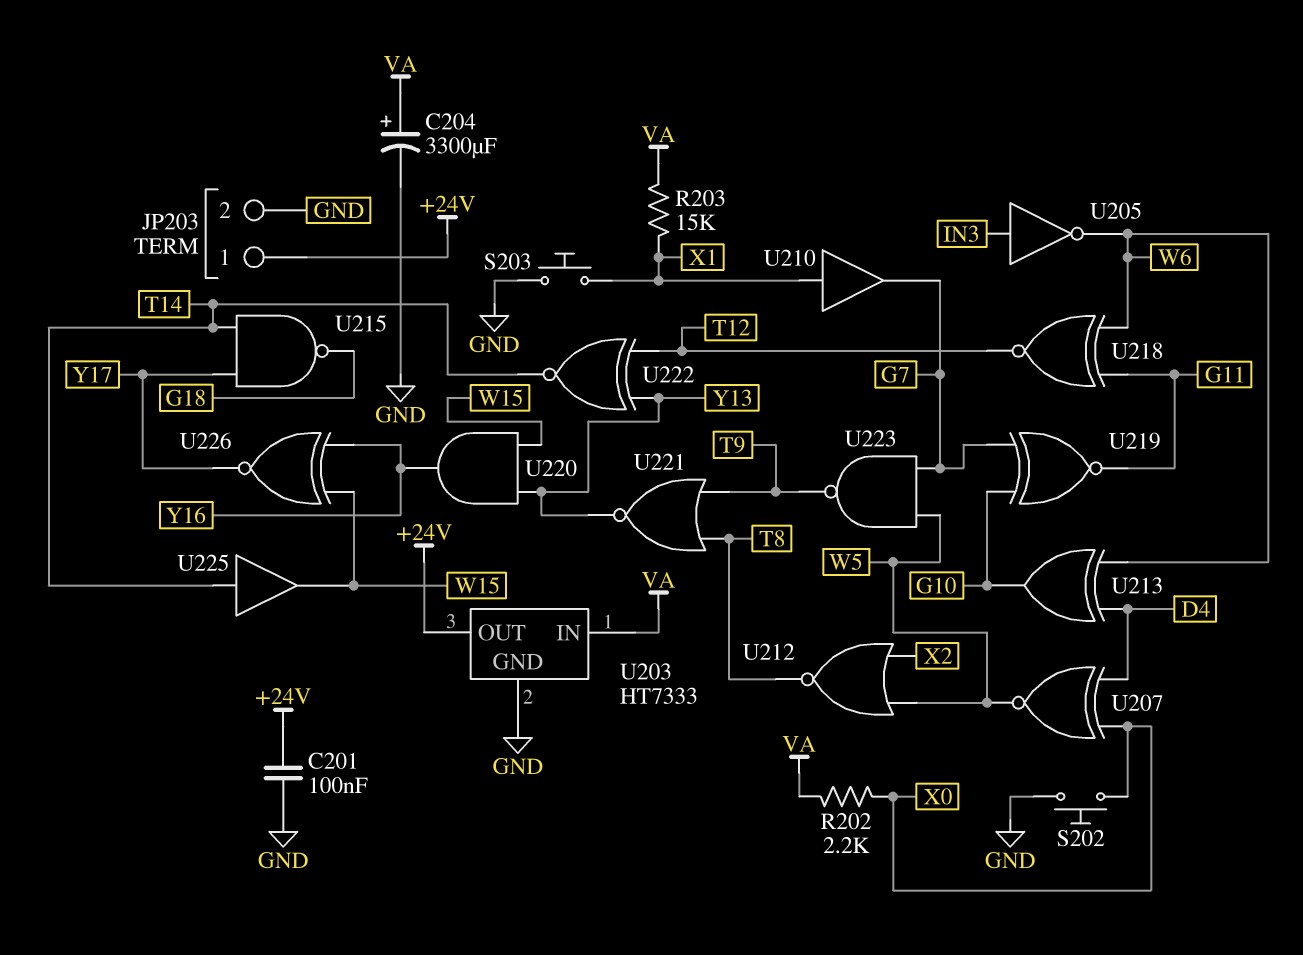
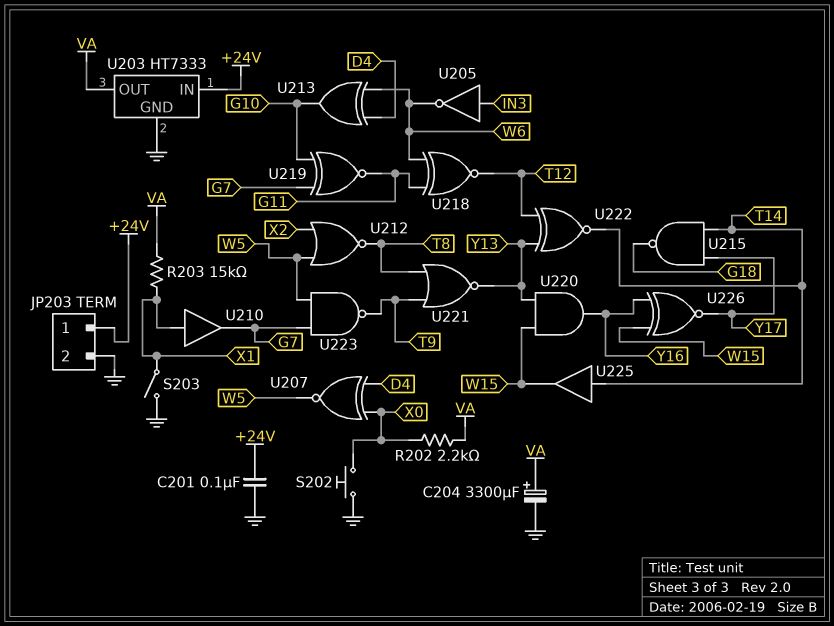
S203: button (GND, X1) -> switch (GND, X1)
U203 pin IN: VA -> +24V
U203 pin OUT: +24V -> VA

